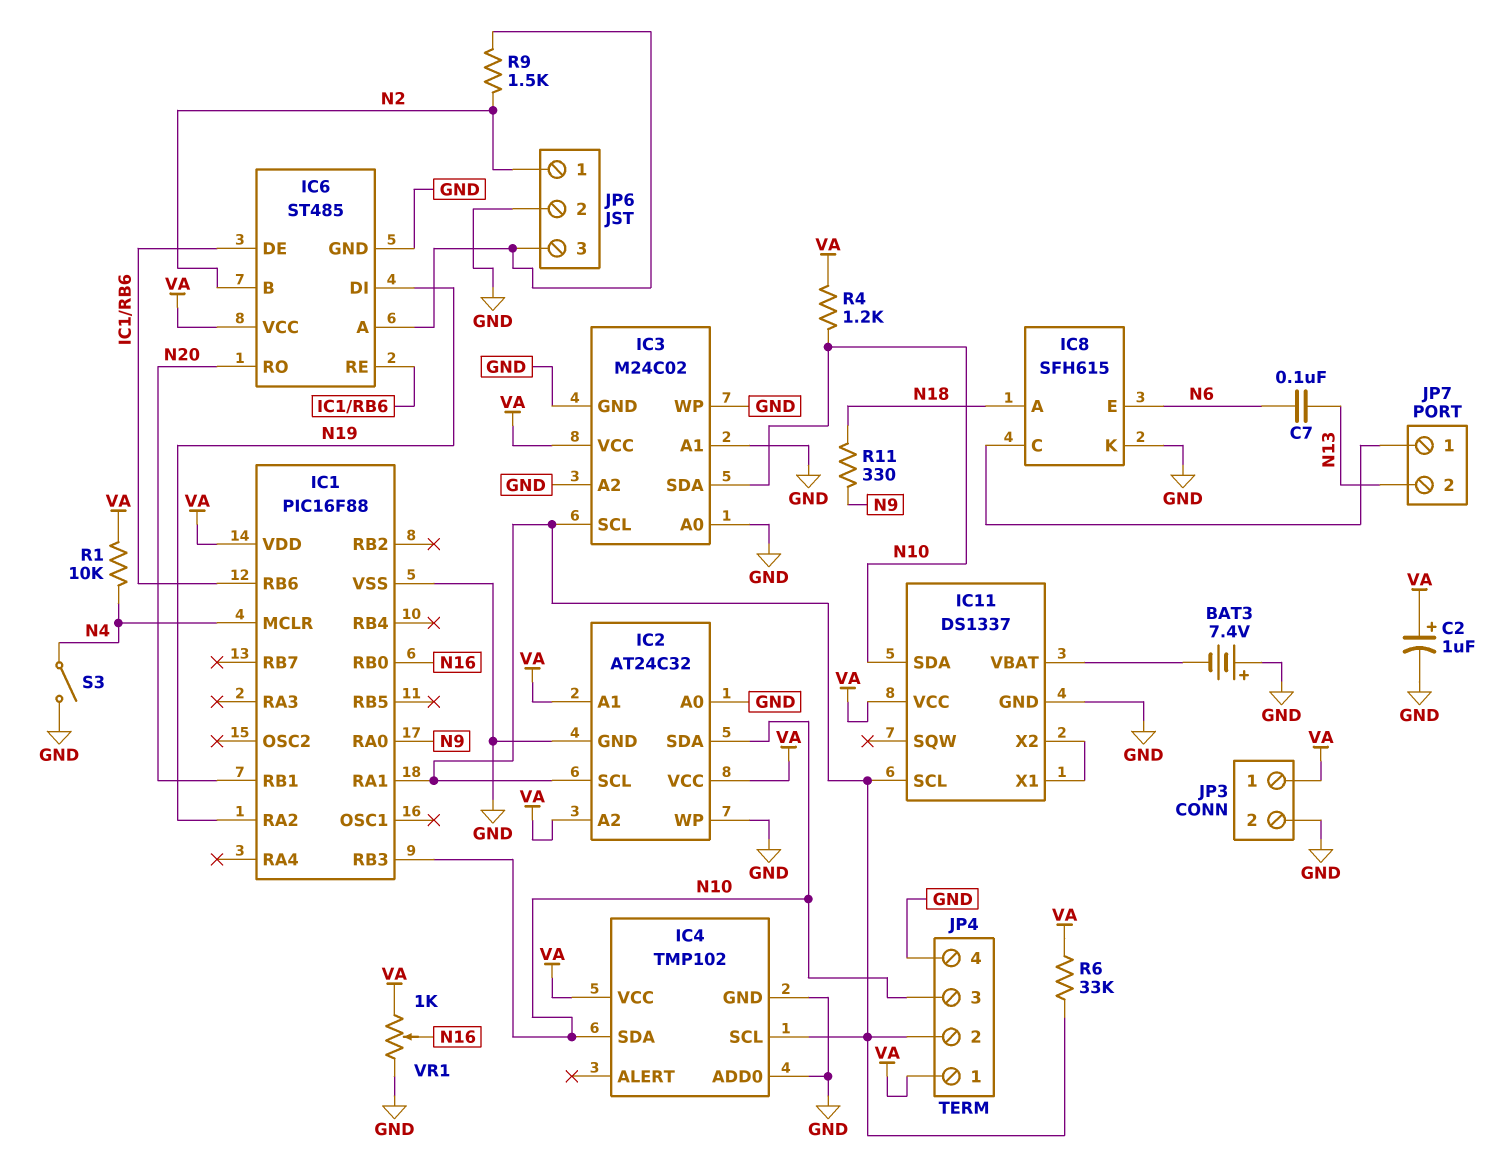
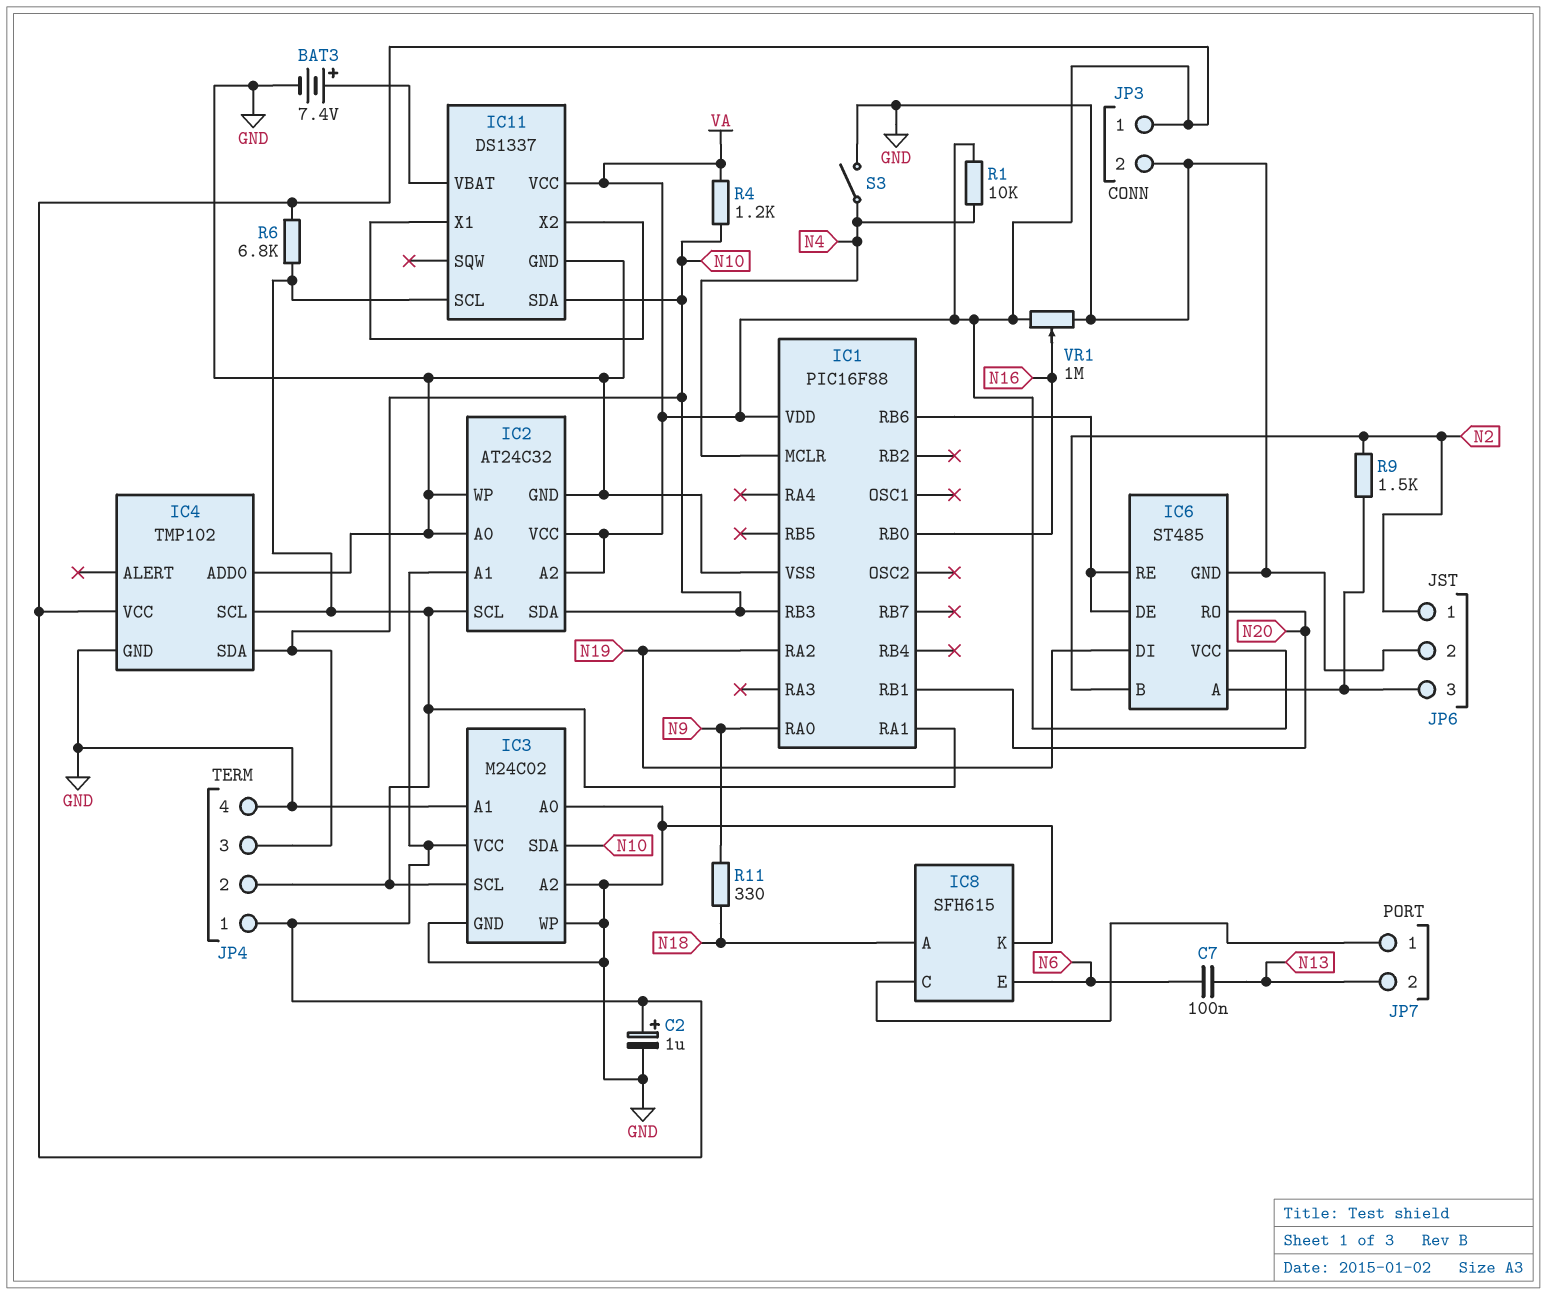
BAT3: 7.4V (plus GND, minus IC11/VBAT) -> 7.4V (plus IC11/VBAT, minus GND)
R6: 33k (IC1/RA1, VA) -> 6.8k (IC1/RA1, VA)
VR1: 1k (GND, VA, wiper N16) -> 1M (GND, VA, wiper N16)

